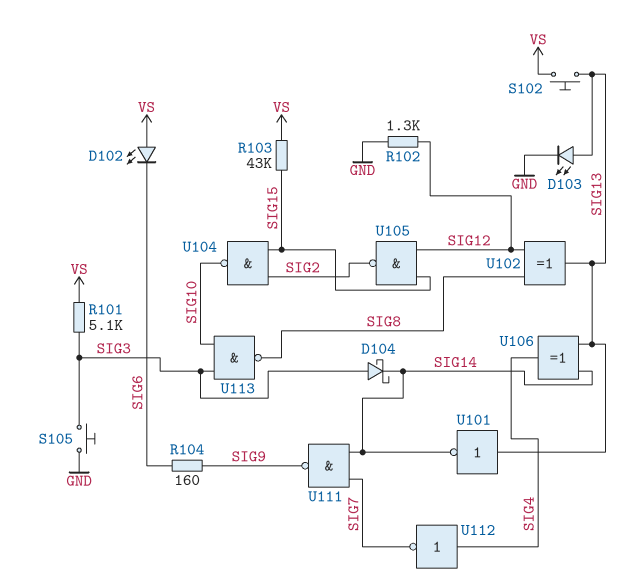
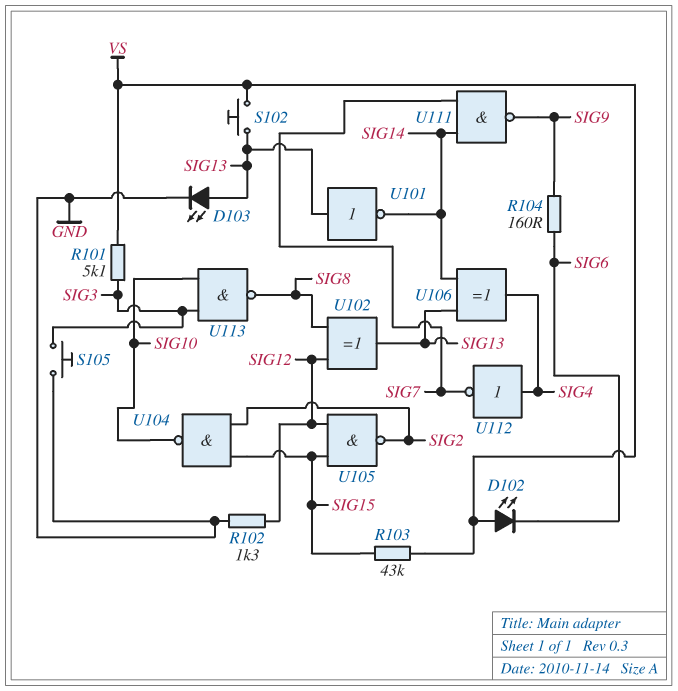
D104: schottky (A SIG3, K SIG14) -> none

